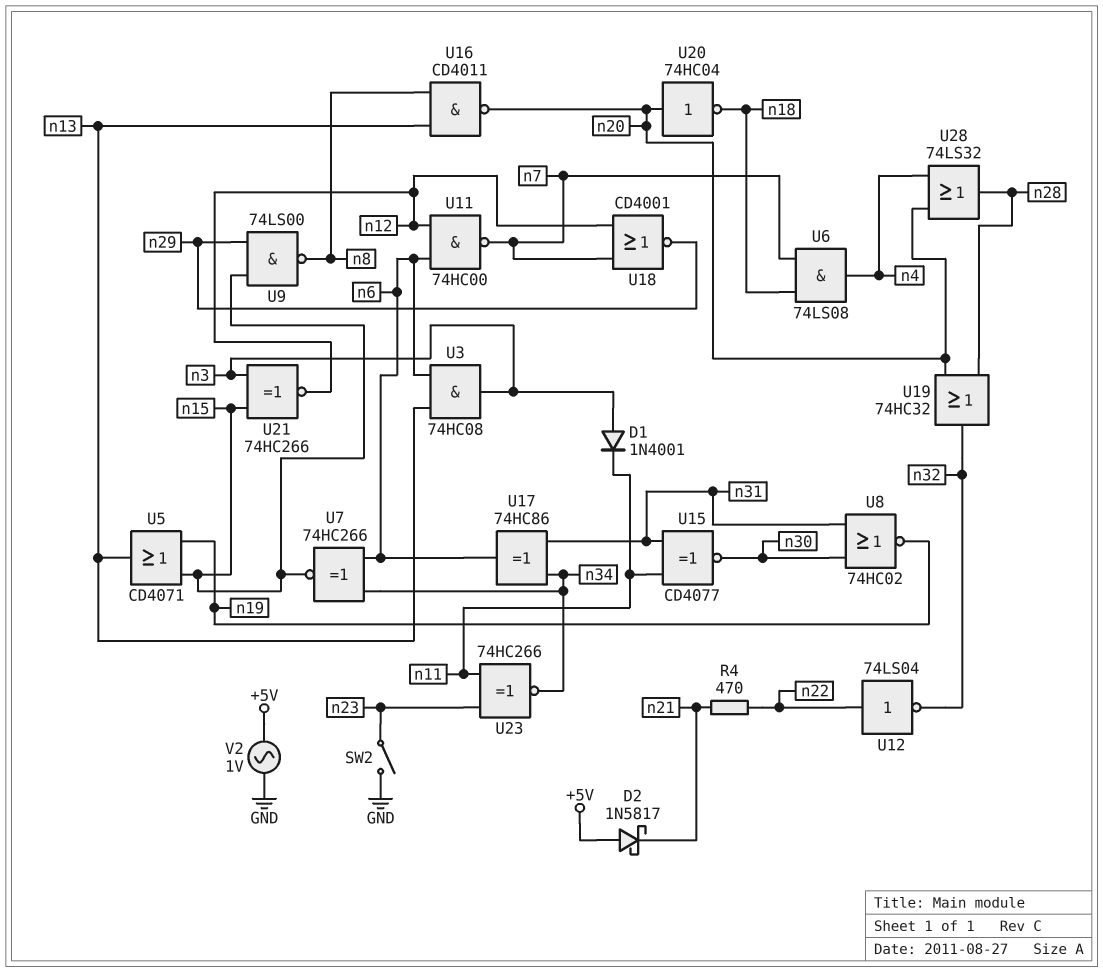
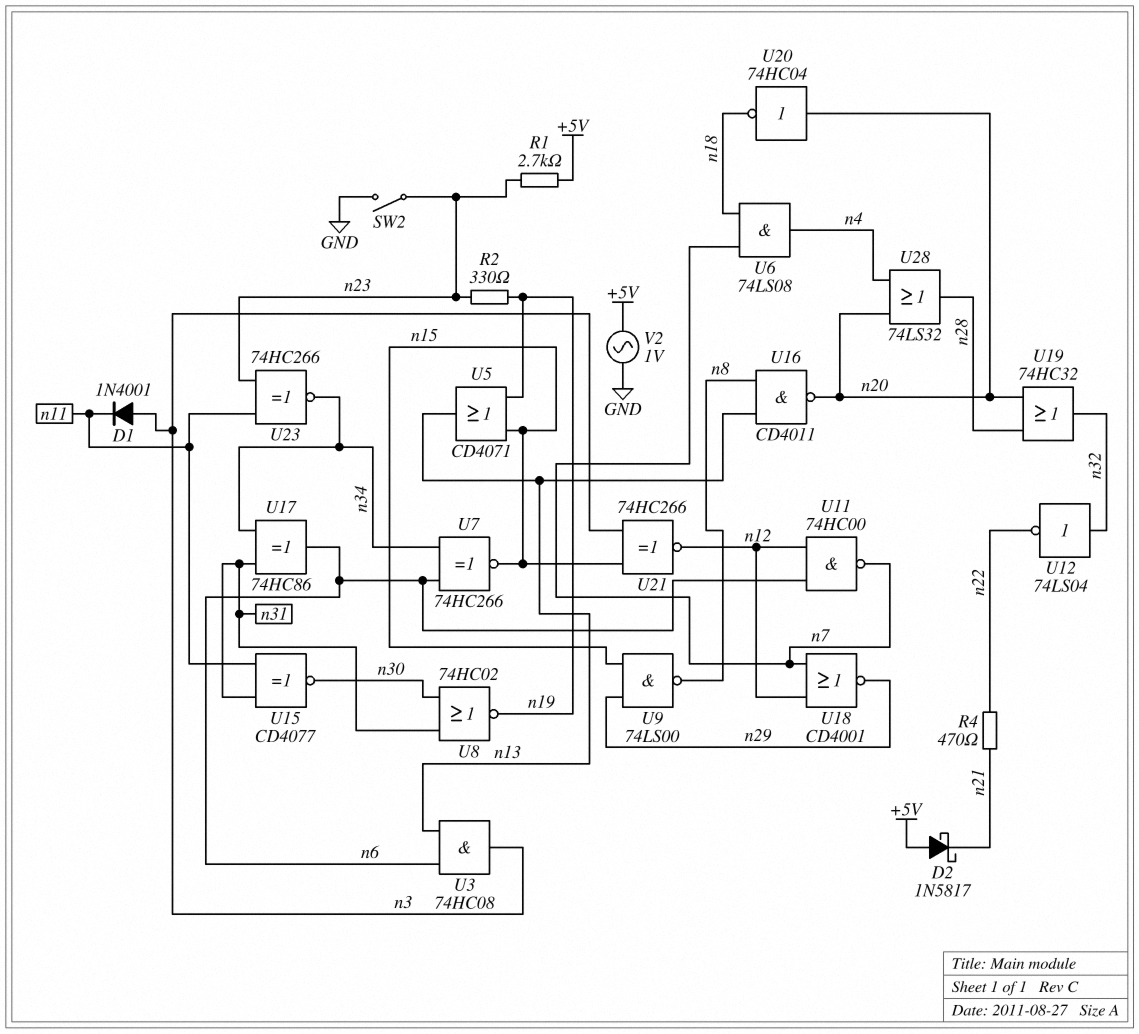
R1: none -> 2.7k (+5V, n23)
R2: none -> 330 (n19, n23)
U12: NOT 74LS04 (in n22, out n32) -> NOT 74LS04 (in n32, out n22)

